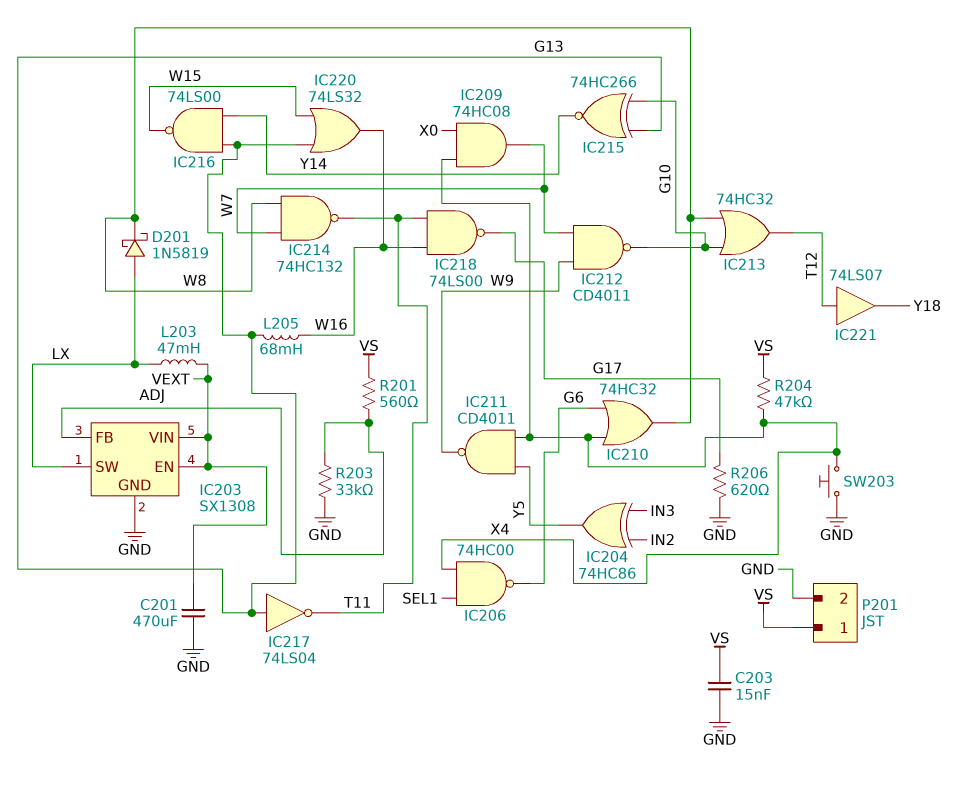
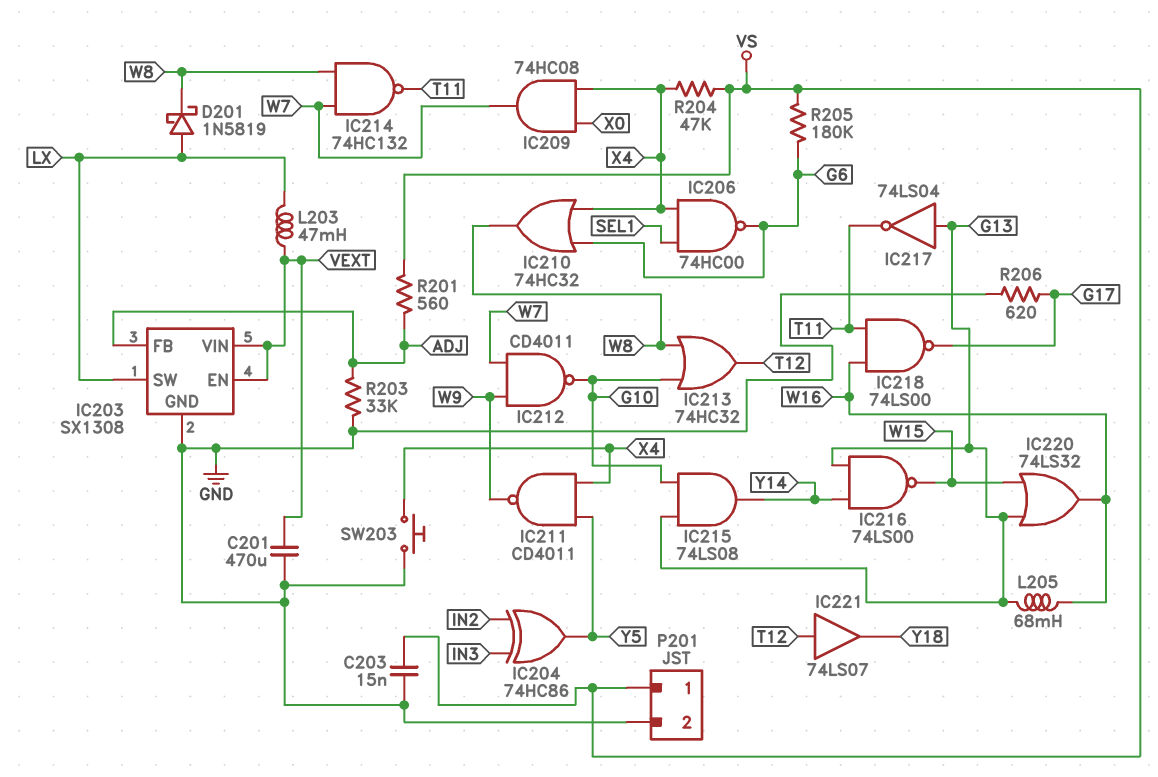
IC215: XNOR 74HC266 (in G10, in G13, out Y14) -> AND 74LS08 (in G10, in G13, out Y14)
R205: none -> 180k (G6, VS)

